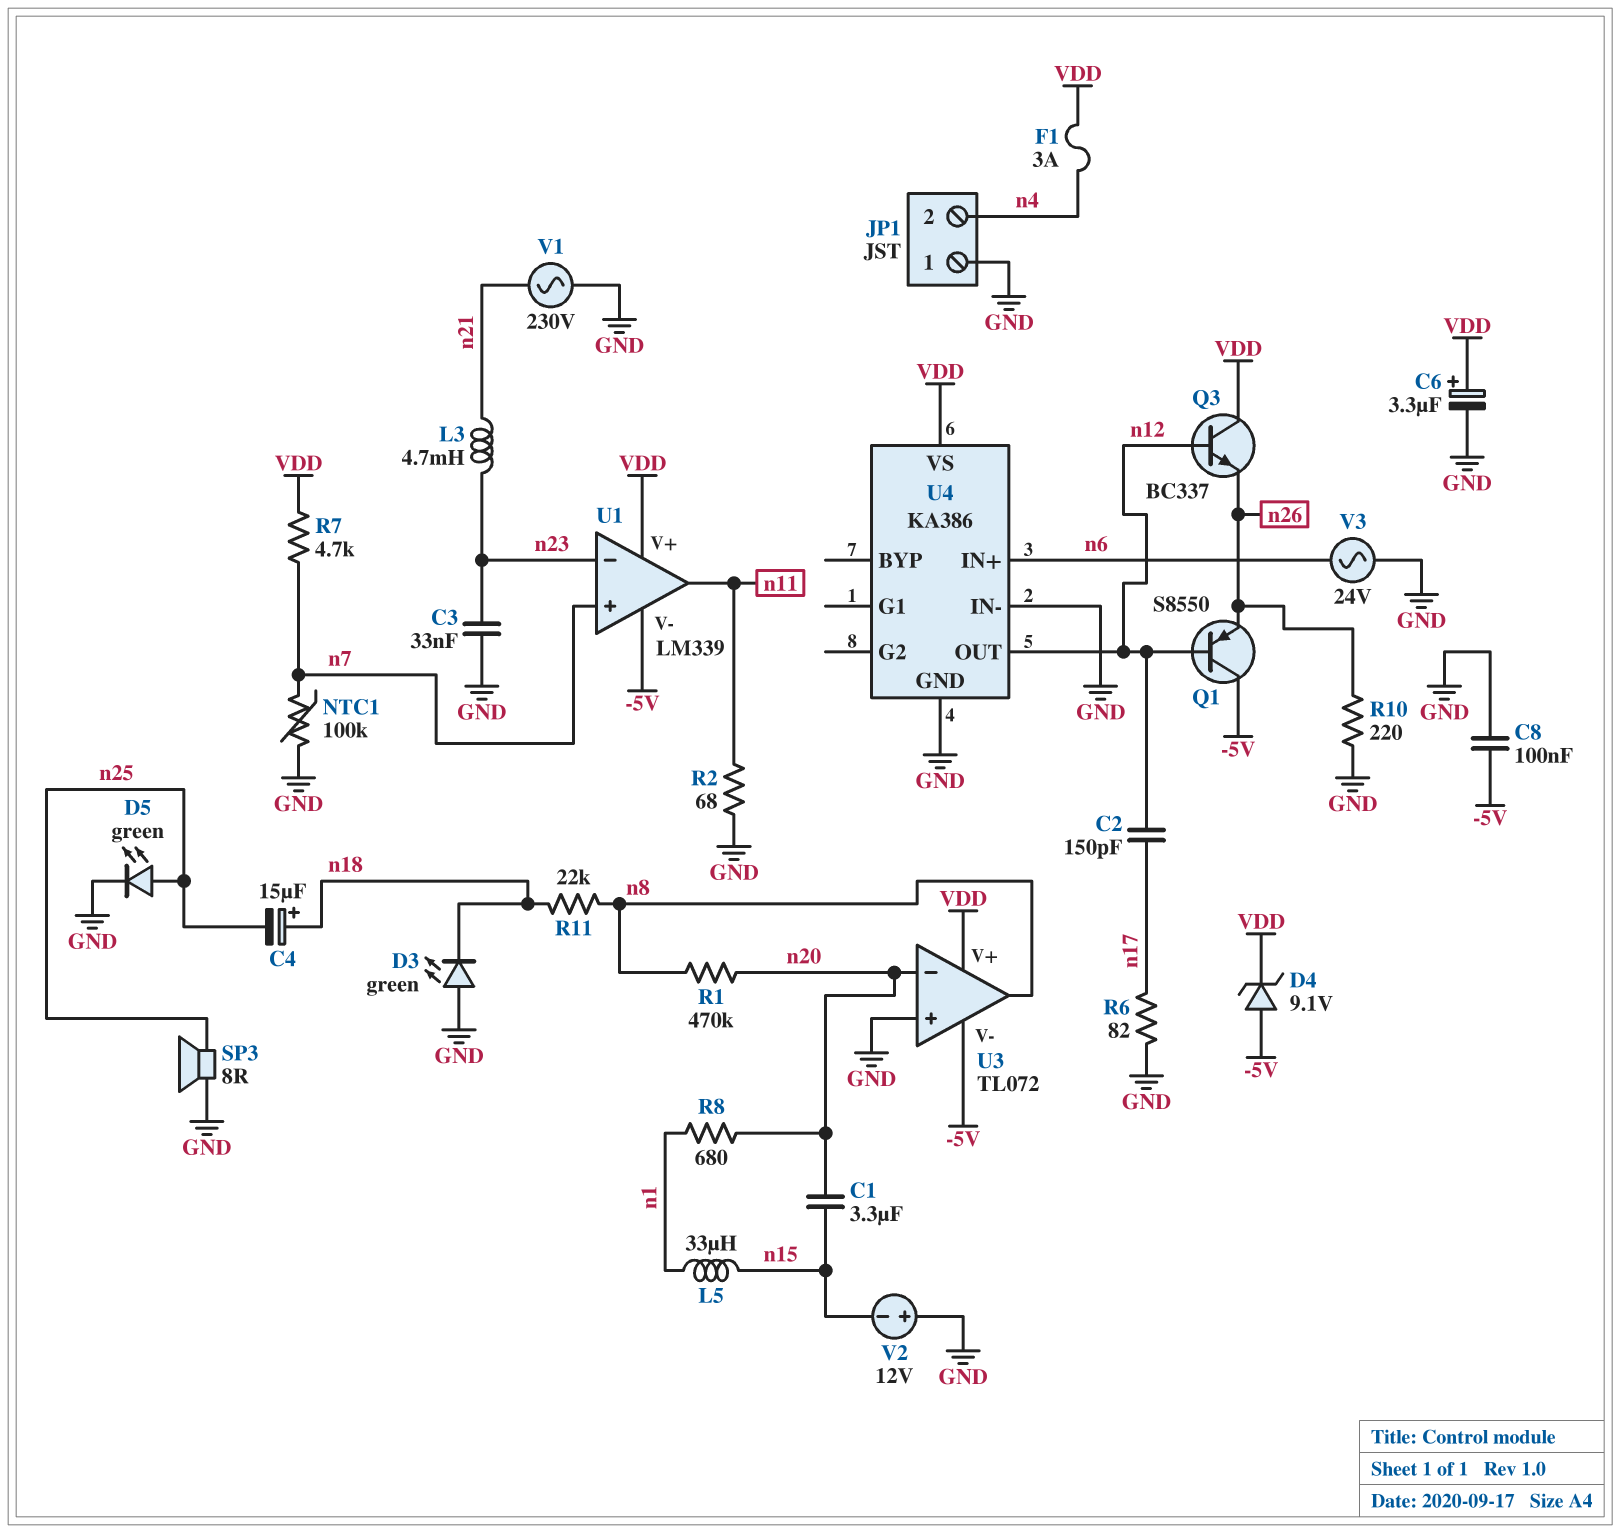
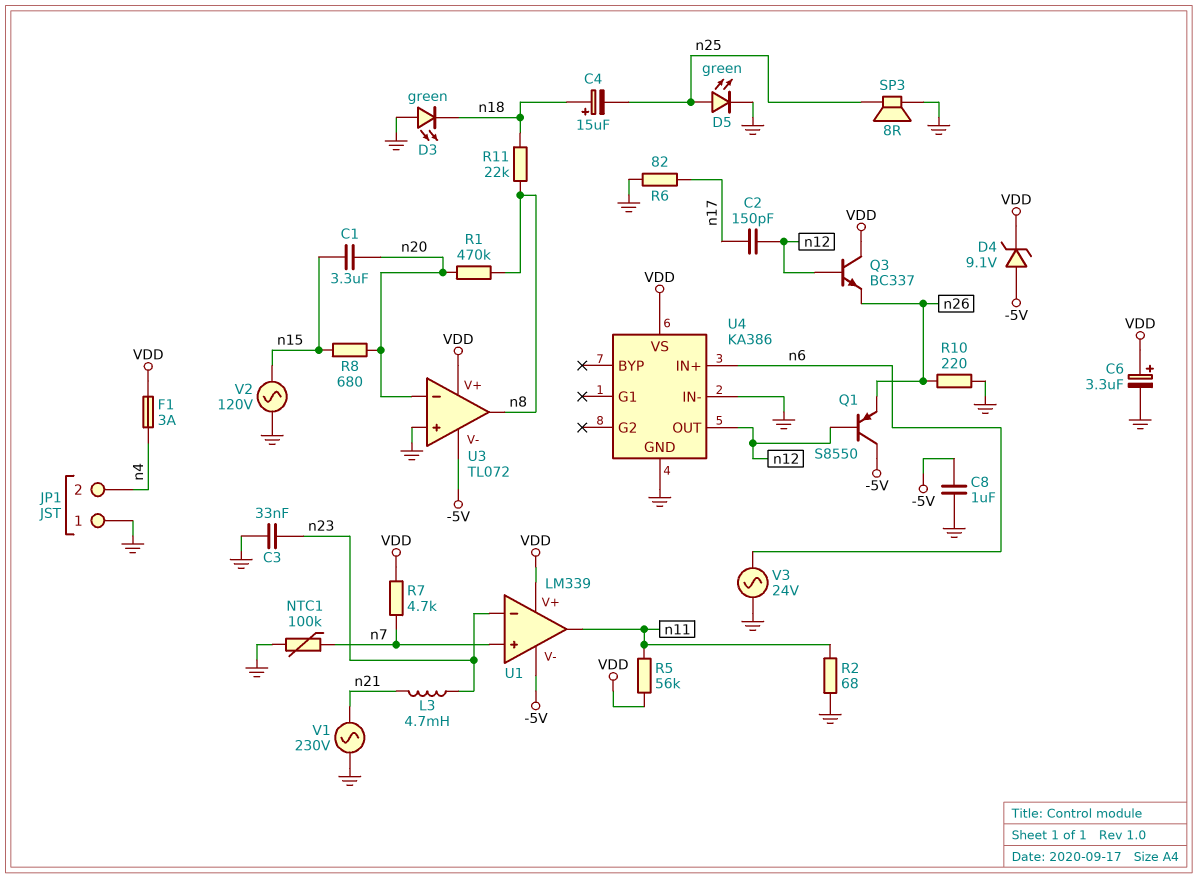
C8: 100nF (-5V, GND) -> 1uF (-5V, GND)
L5: 33uH (n1, n15) -> none
R5: none -> 56k (VDD, n11)
R8: 680 (n1, n20) -> 680 (n15, n20)
V2: 12V (plus GND, minus n15) -> AC 120V (GND, n15)

